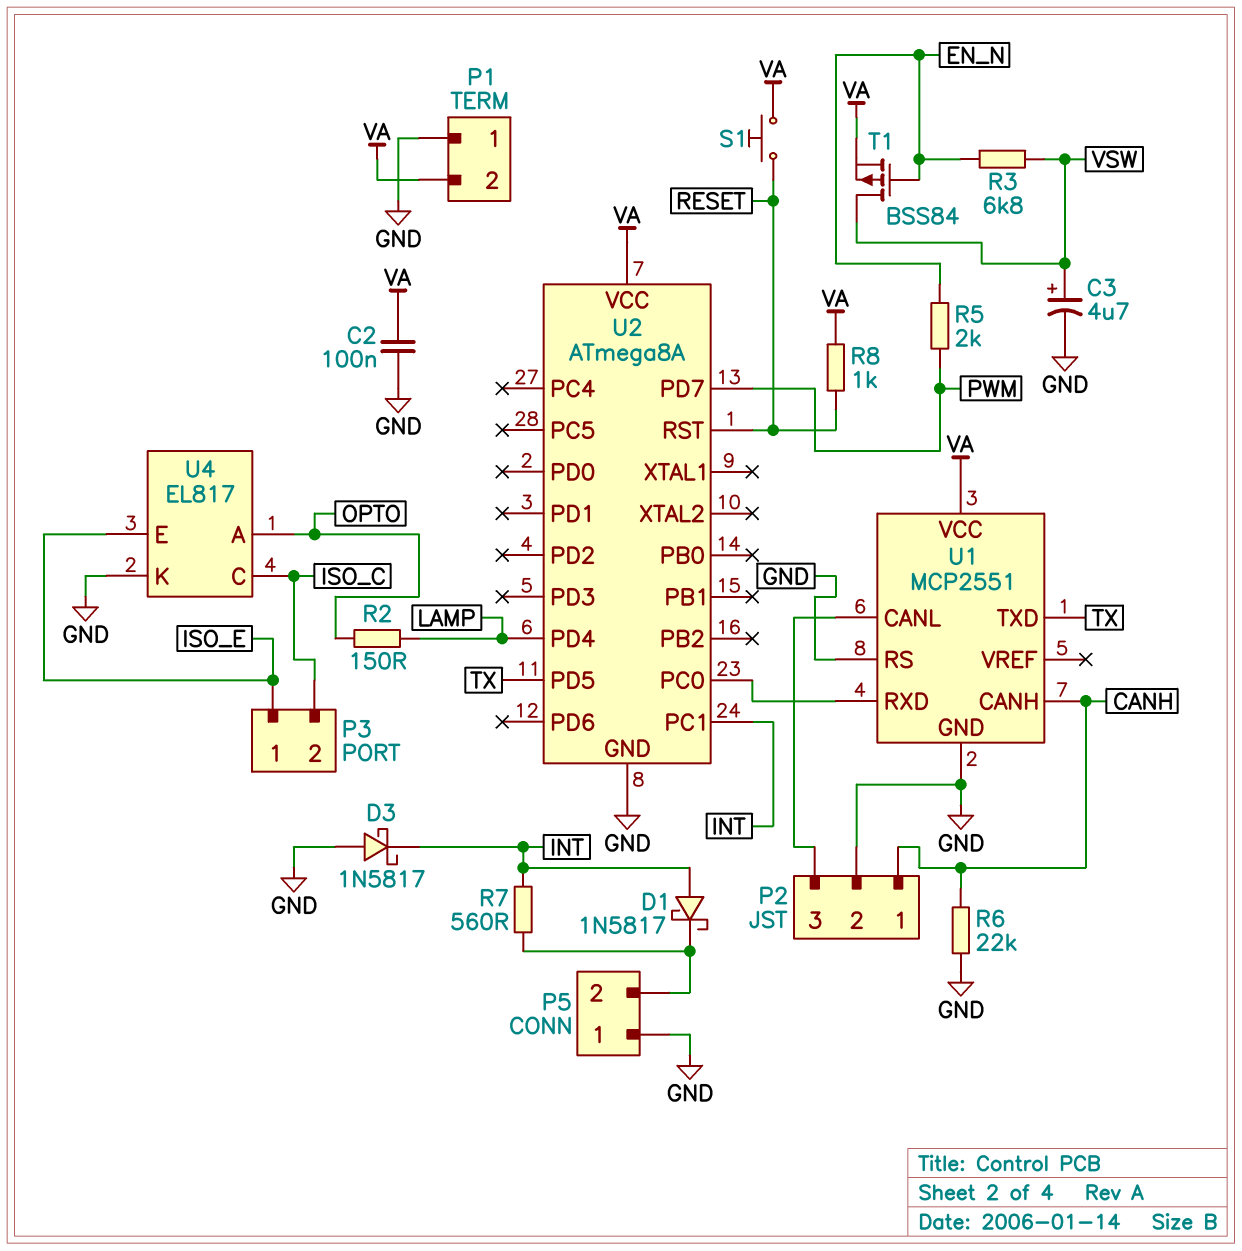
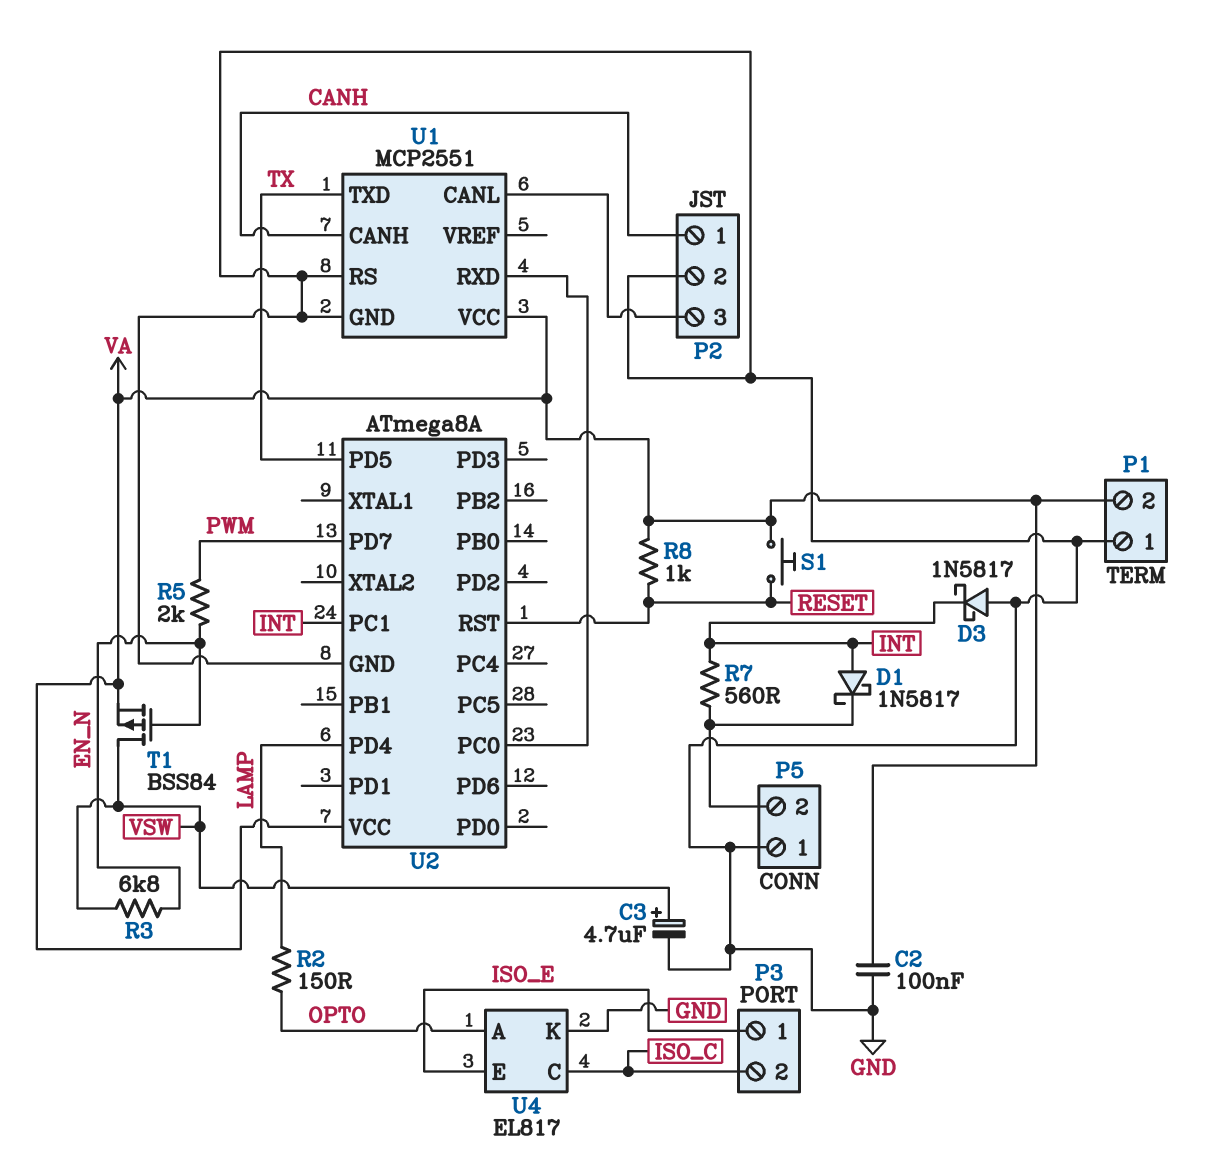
R6: 22k (CANH, GND) -> none

